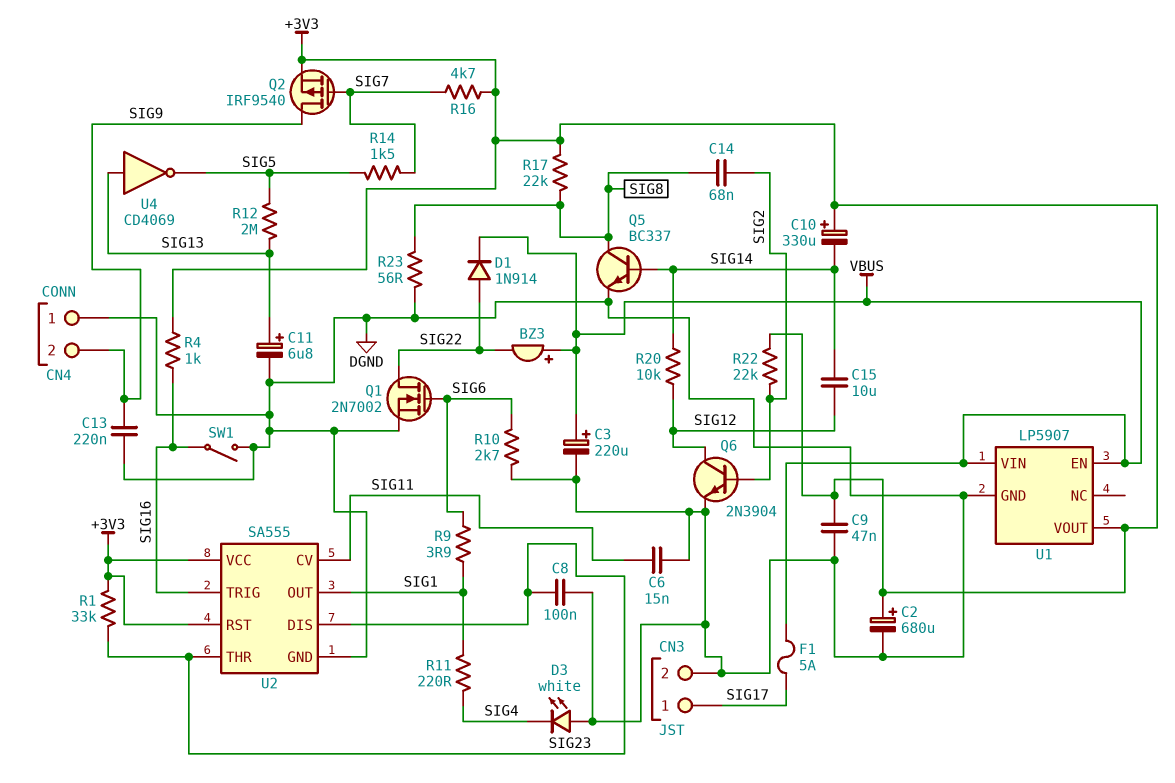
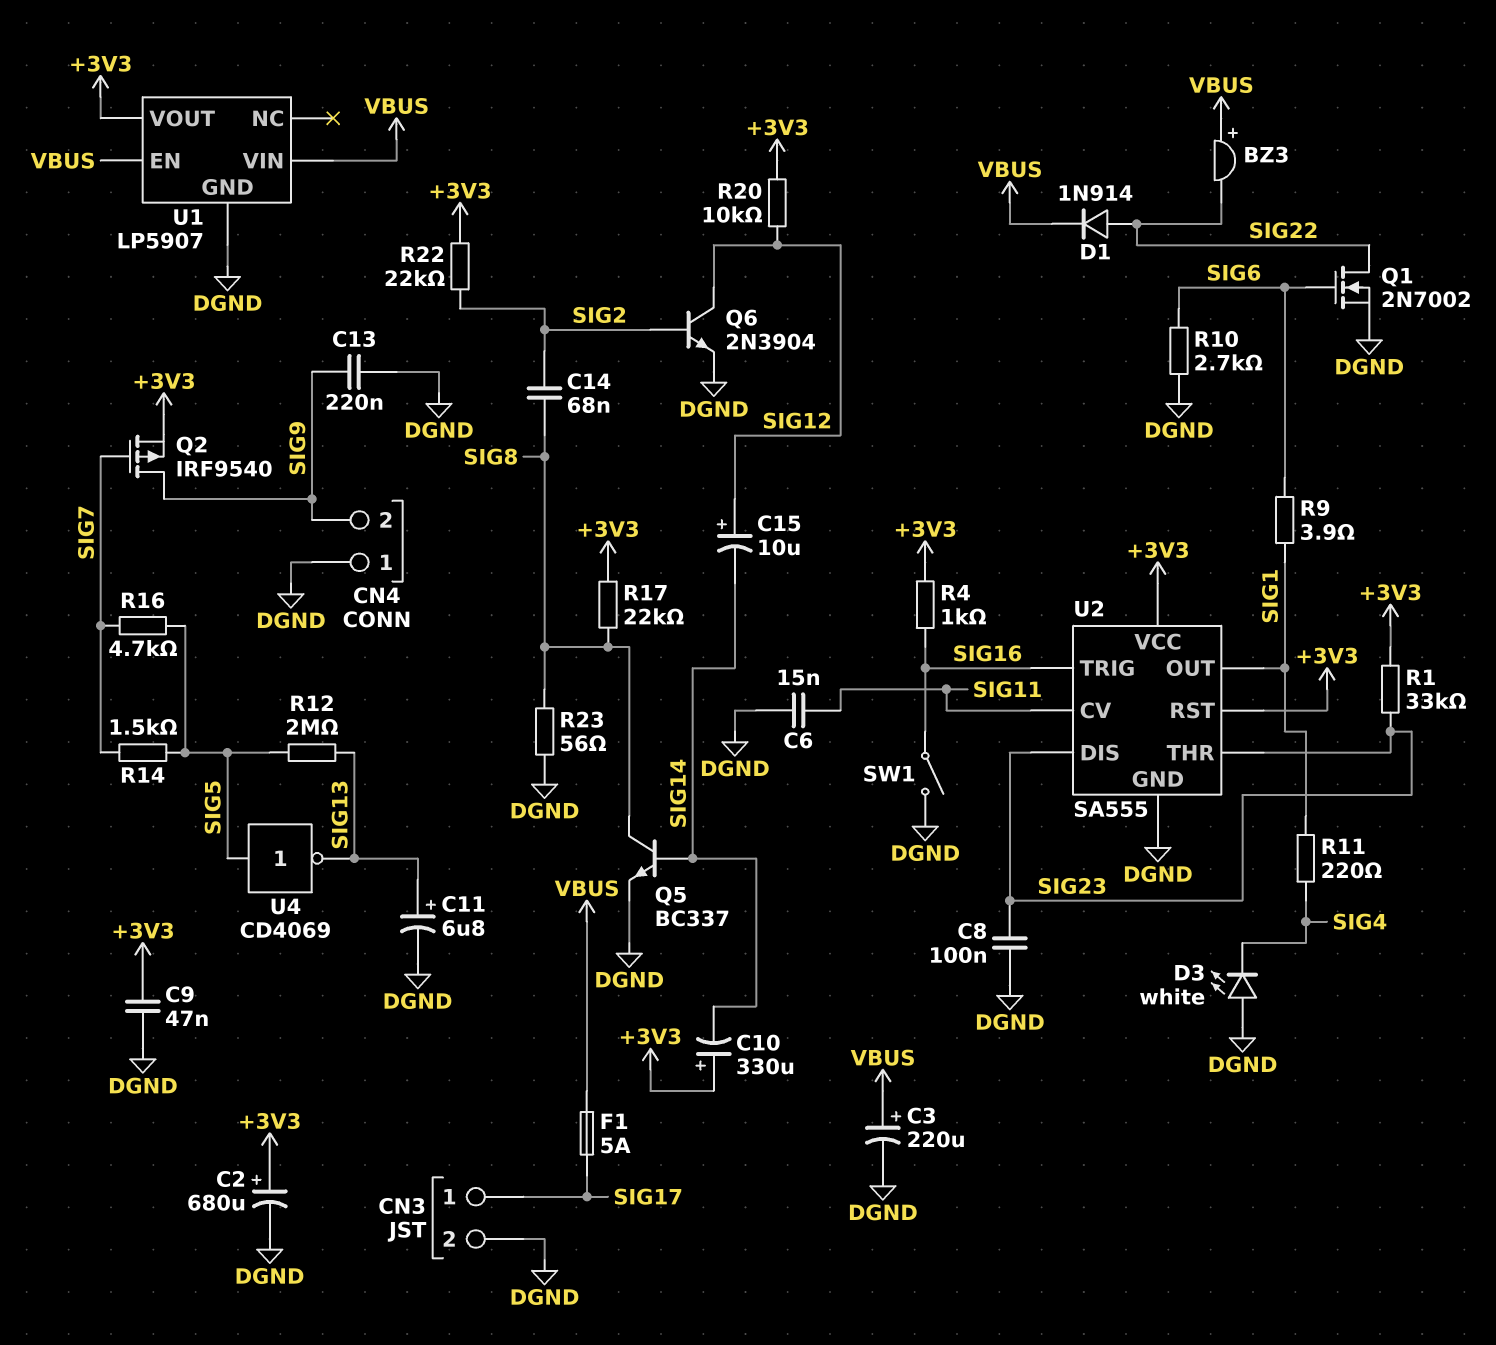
C15: 10uF (SIG12, SIG14) -> 10uF (plus SIG12, minus SIG14)
R16: 4.7k (+3V3, SIG7) -> 4.7k (SIG5, SIG7)
R20: 10k (SIG12, SIG14) -> 10k (+3V3, SIG12)
U4: NOT CD4069 (in SIG13, out SIG5) -> NOT CD4069 (in SIG5, out SIG13)

